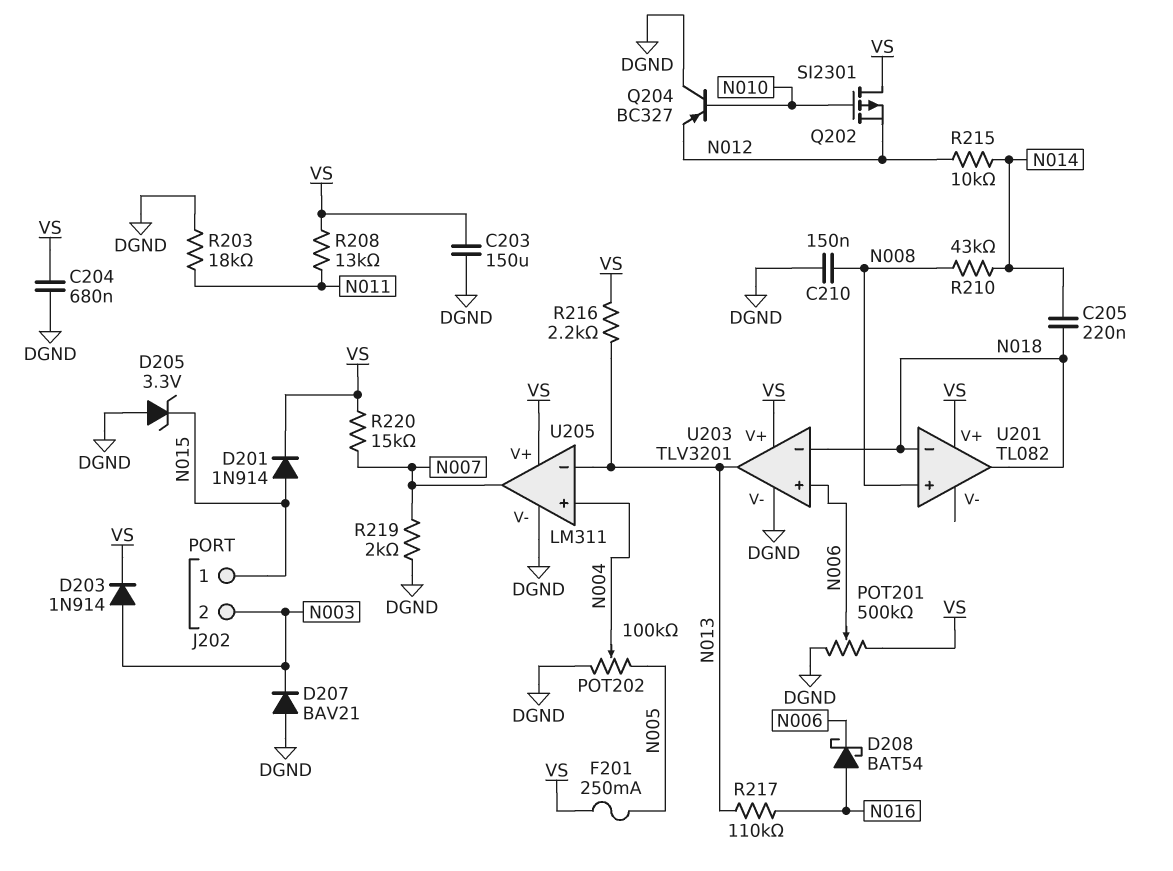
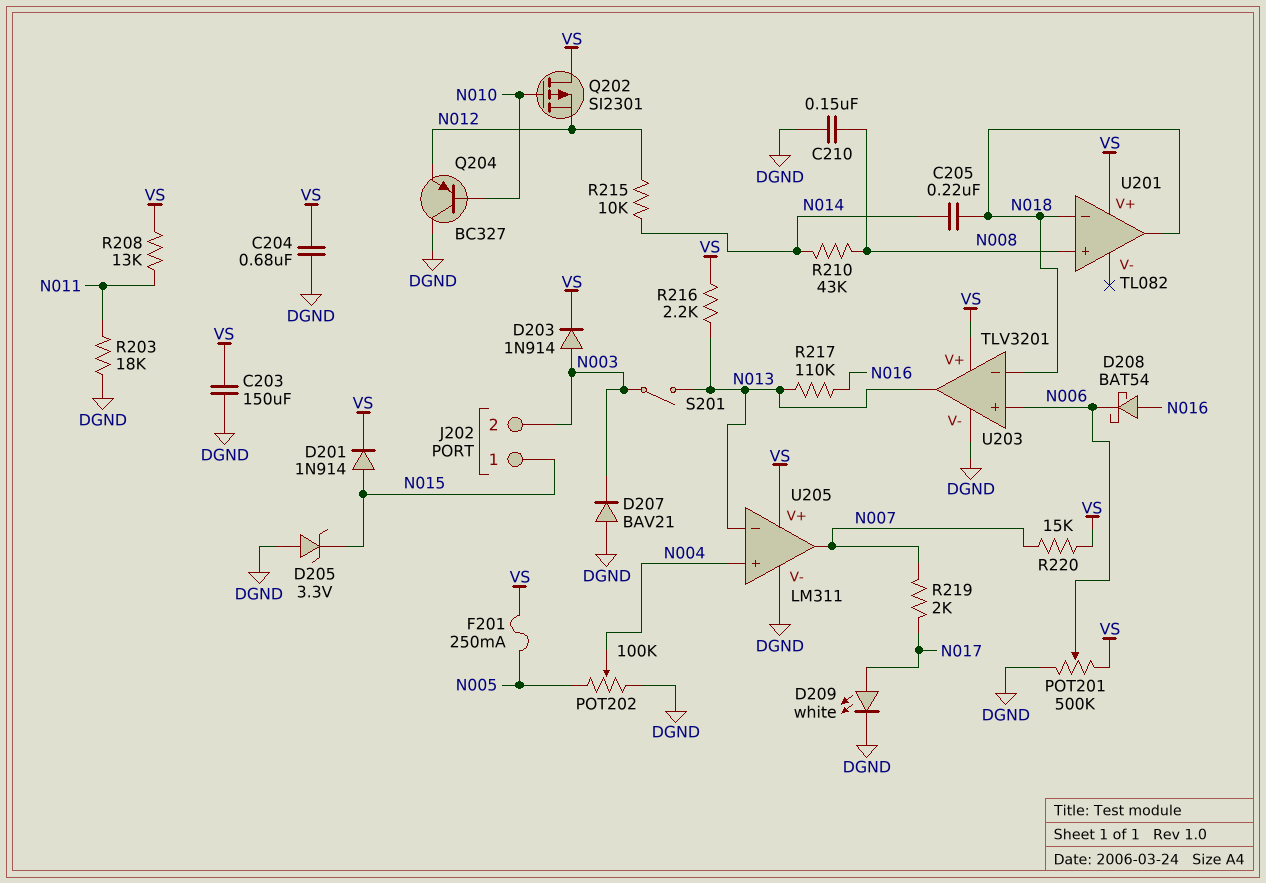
D209: none -> LED white (A N017, K DGND)
R219: 2k (DGND, N007) -> 2k (N007, N017)
S201: none -> switch (N003, N013)

